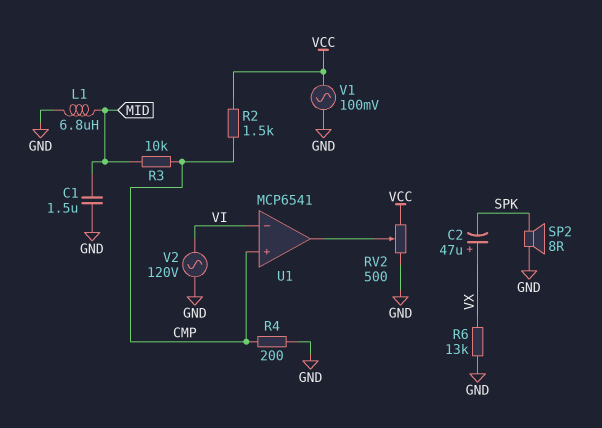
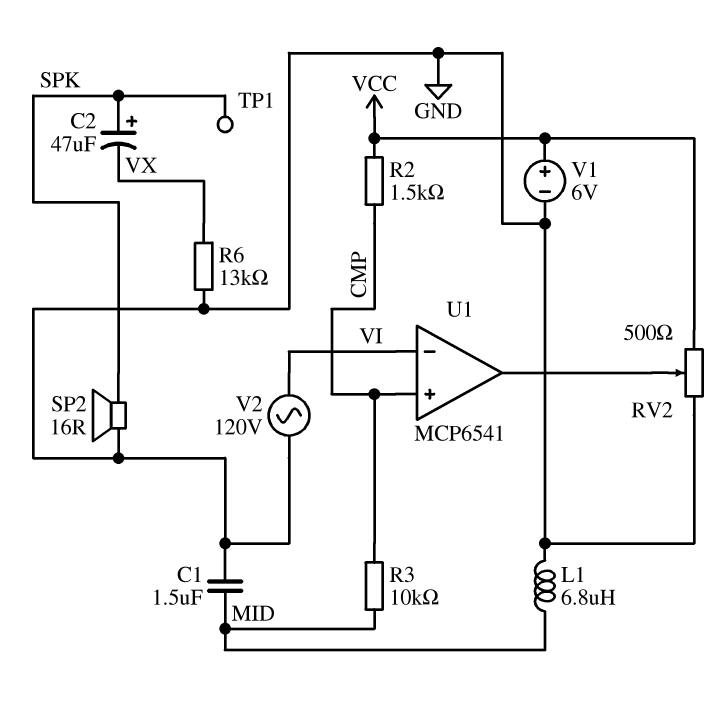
C2: 47uF (plus VX, minus SPK) -> 47uF (plus SPK, minus VX)
R4: 200 (CMP, GND) -> none
SP2: speaker 8R (GND, SPK) -> speaker 16R (GND, SPK)
TP1: none -> test point (SPK)
V1: AC 100mV (GND, VCC) -> 6V (plus VCC, minus GND)

